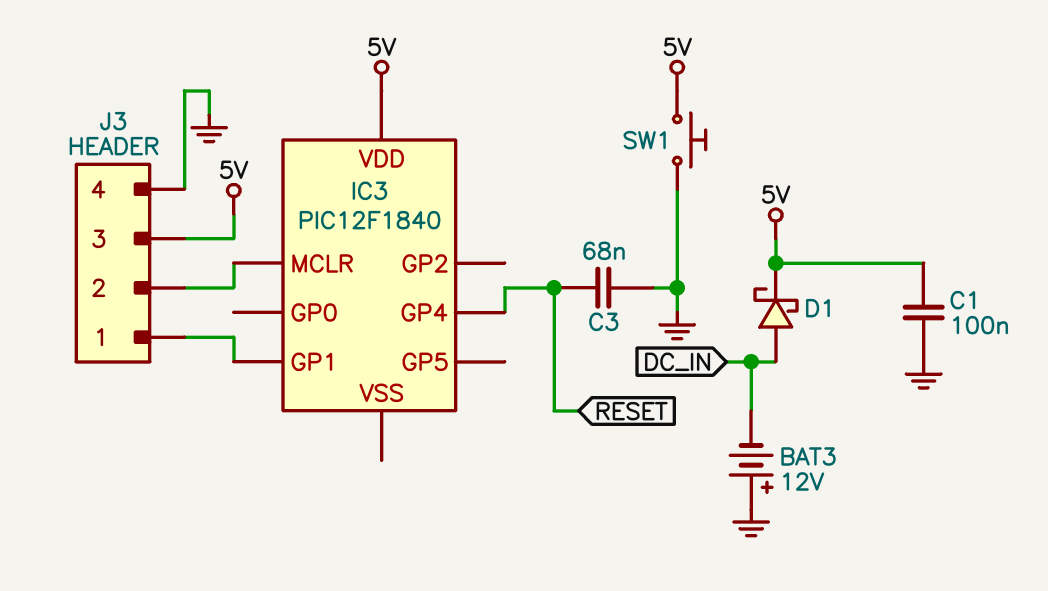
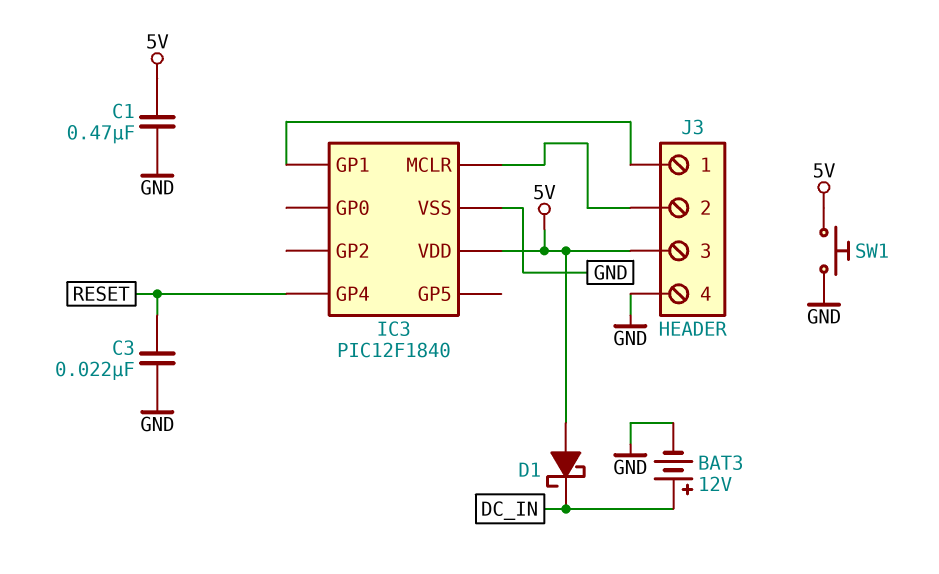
BAT3: 12V (plus GND, minus DC_IN) -> 12V (plus DC_IN, minus GND)
C1: 100nF (5V, GND) -> 470nF (5V, GND)
C3: 68nF (GND, RESET) -> 22nF (GND, RESET)
D1: schottky (A DC_IN, K 5V) -> schottky (A 5V, K DC_IN)
IC3 pin VSS: none -> GND

